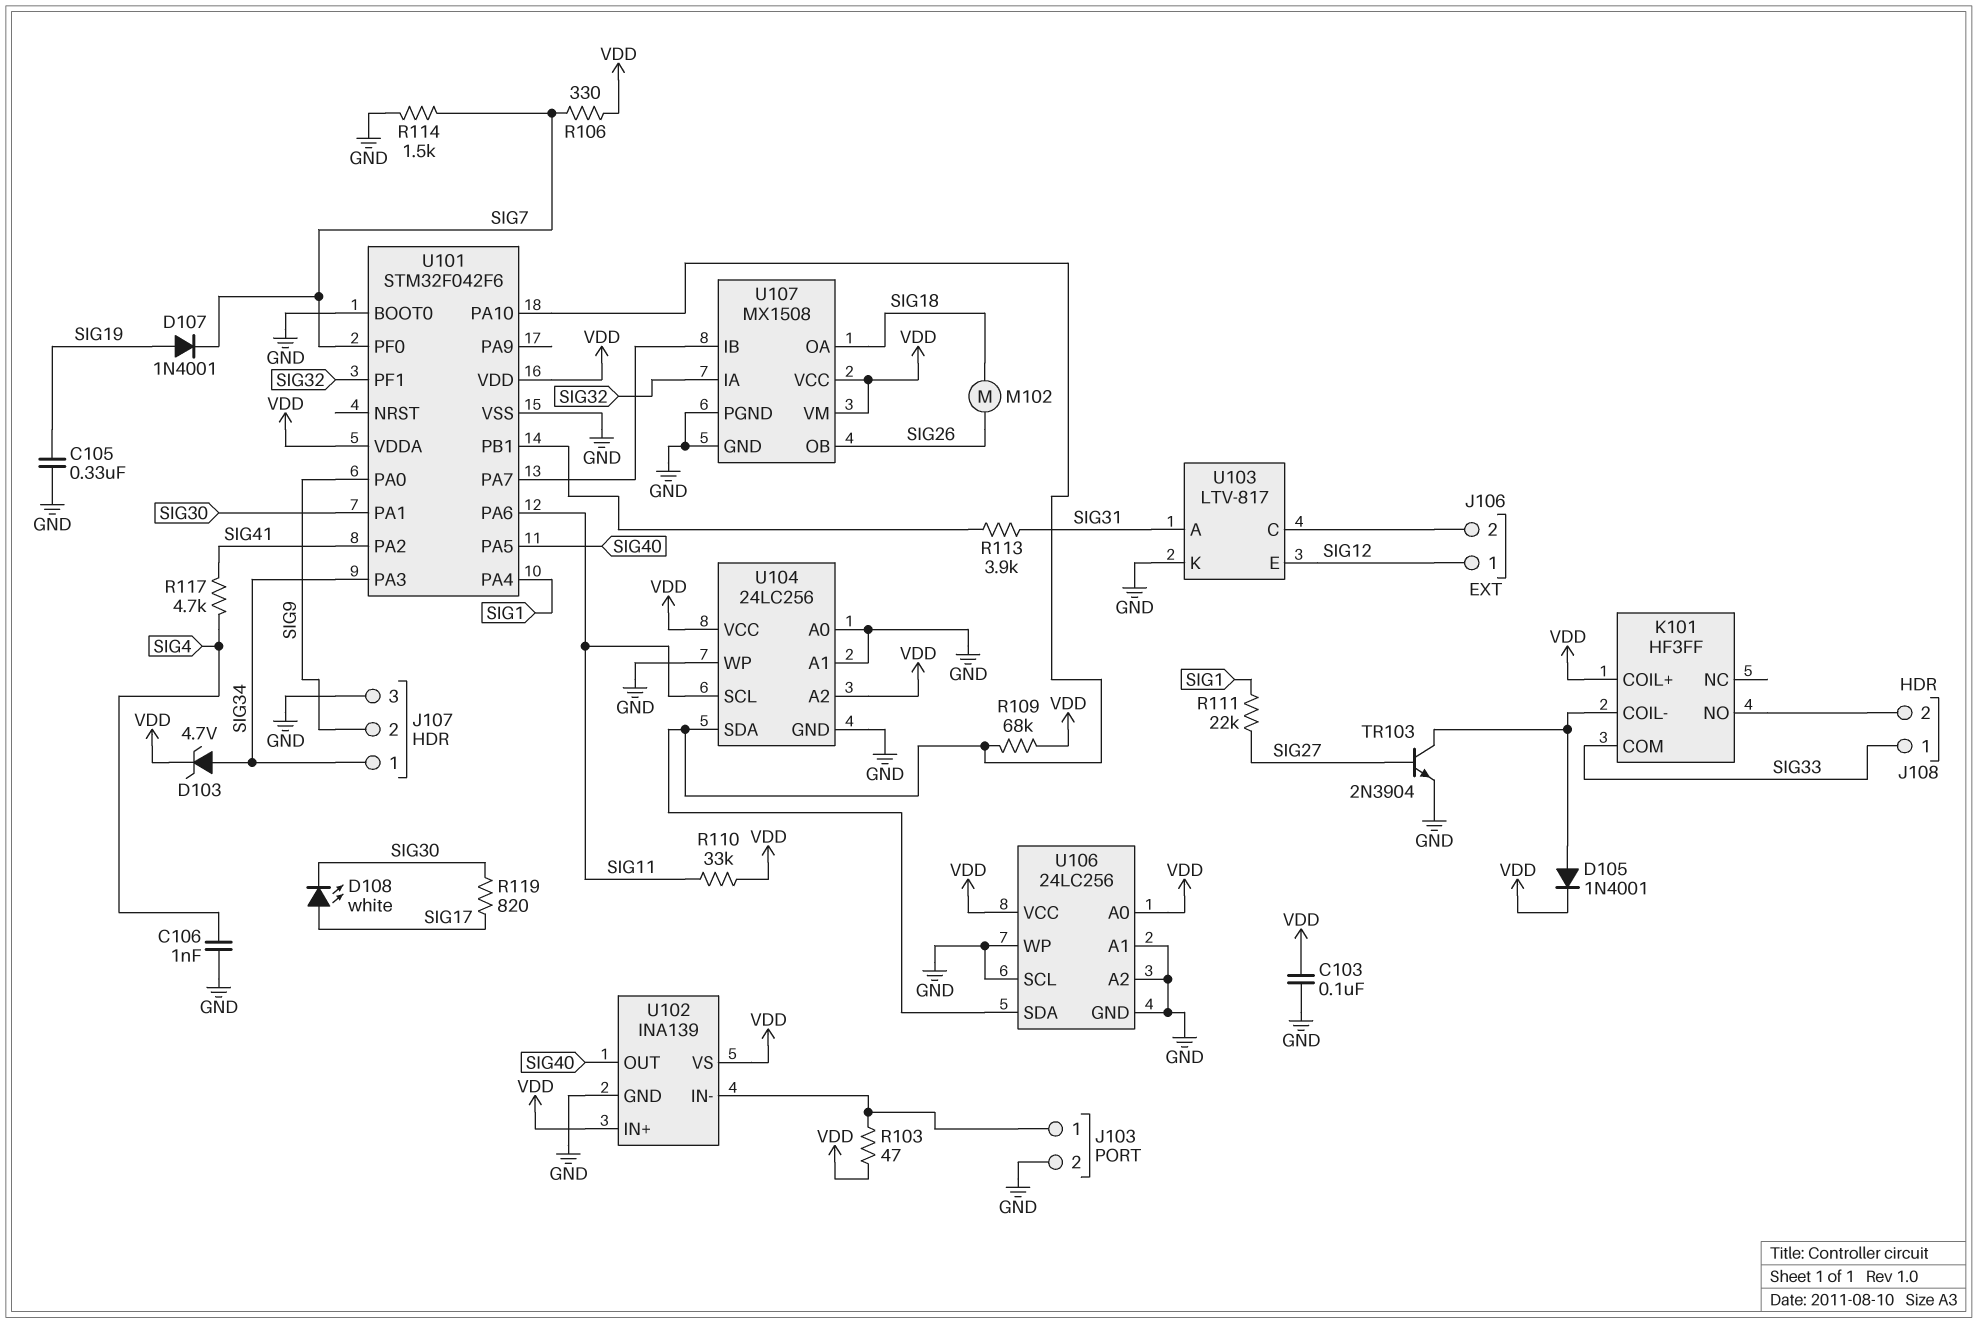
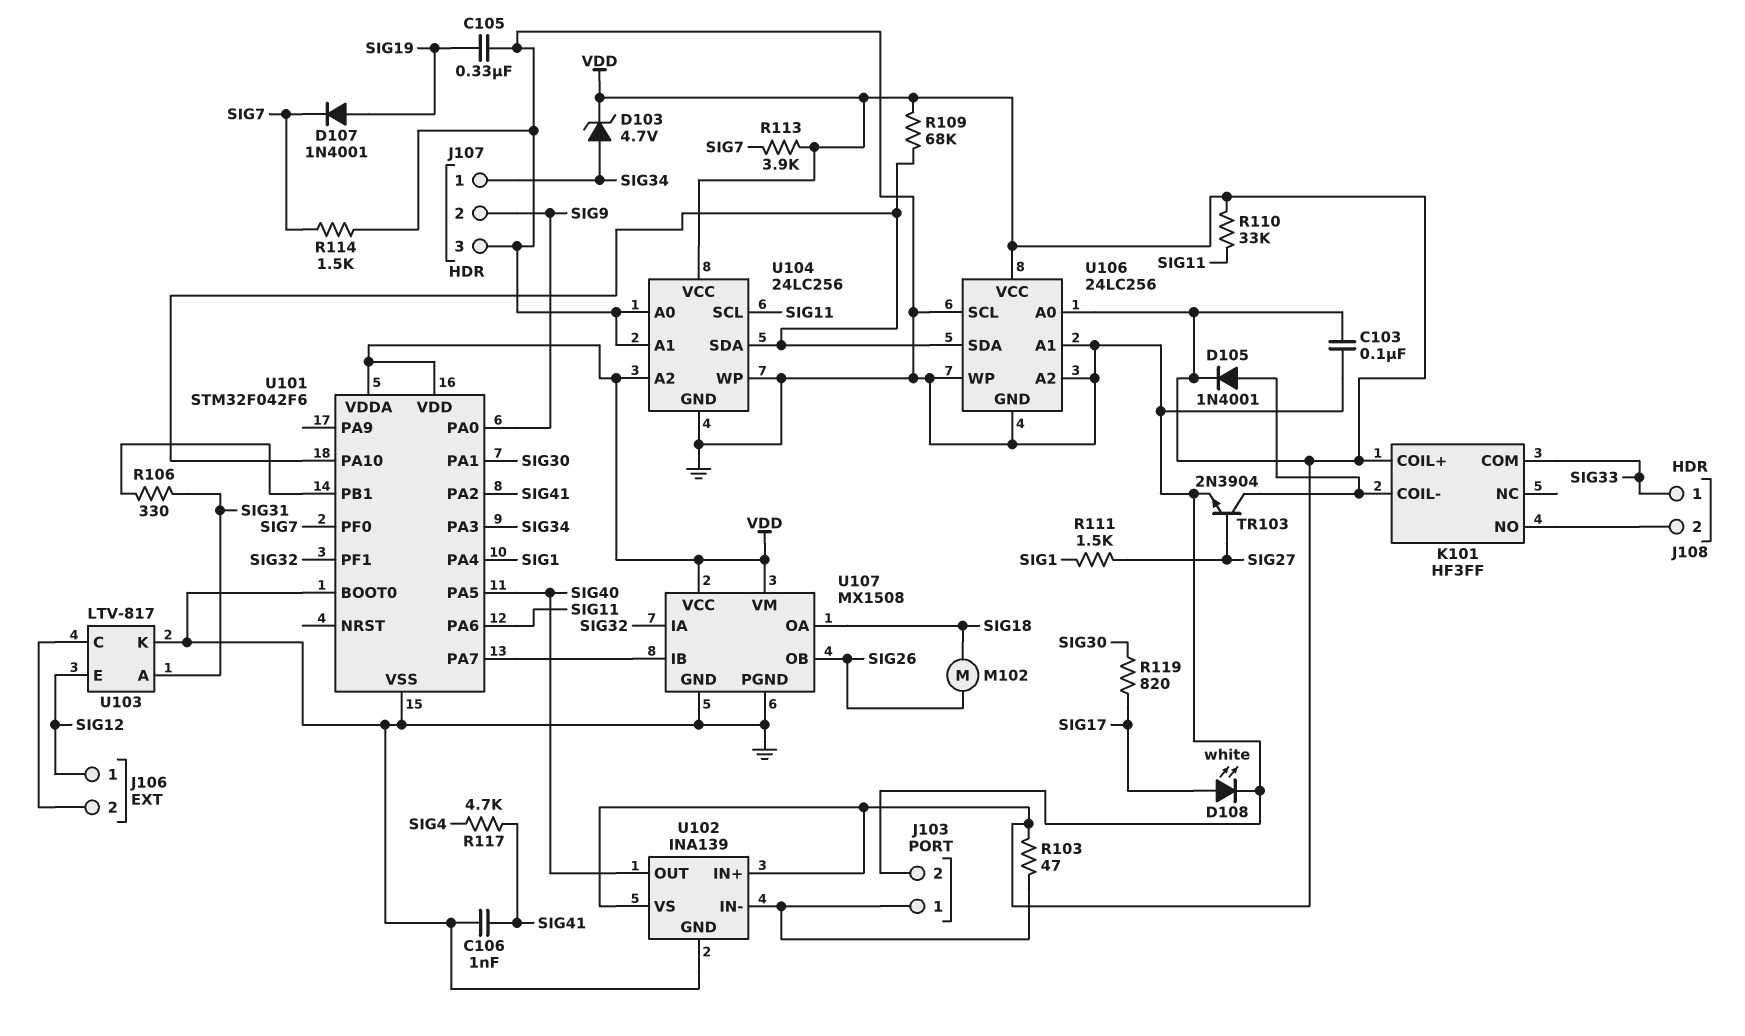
C106: 1nF (GND, SIG4) -> 1nF (GND, SIG41)
D108: LED white (A SIG17, K SIG30) -> LED white (A SIG17, K GND)
R106: 330 (SIG7, VDD) -> 330 (SIG31, U101/PB1)
R111: 22k (SIG1, SIG27) -> 1.5k (SIG1, SIG27)
R113: 3.9k (SIG31, U101/PB1) -> 3.9k (SIG7, VDD)

